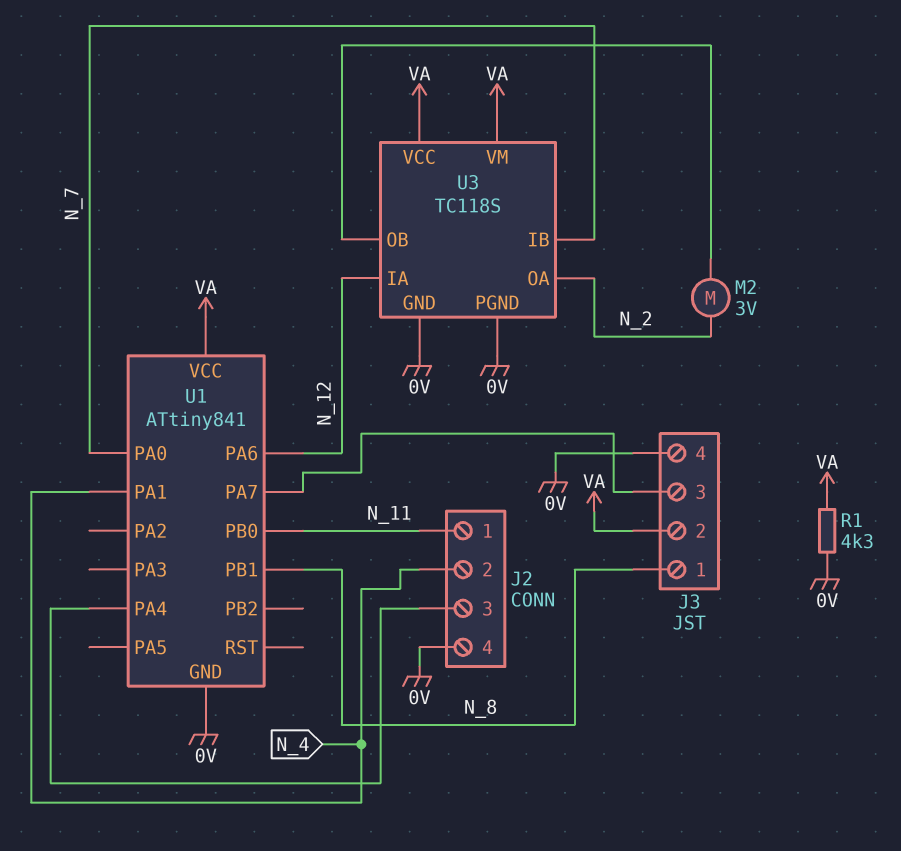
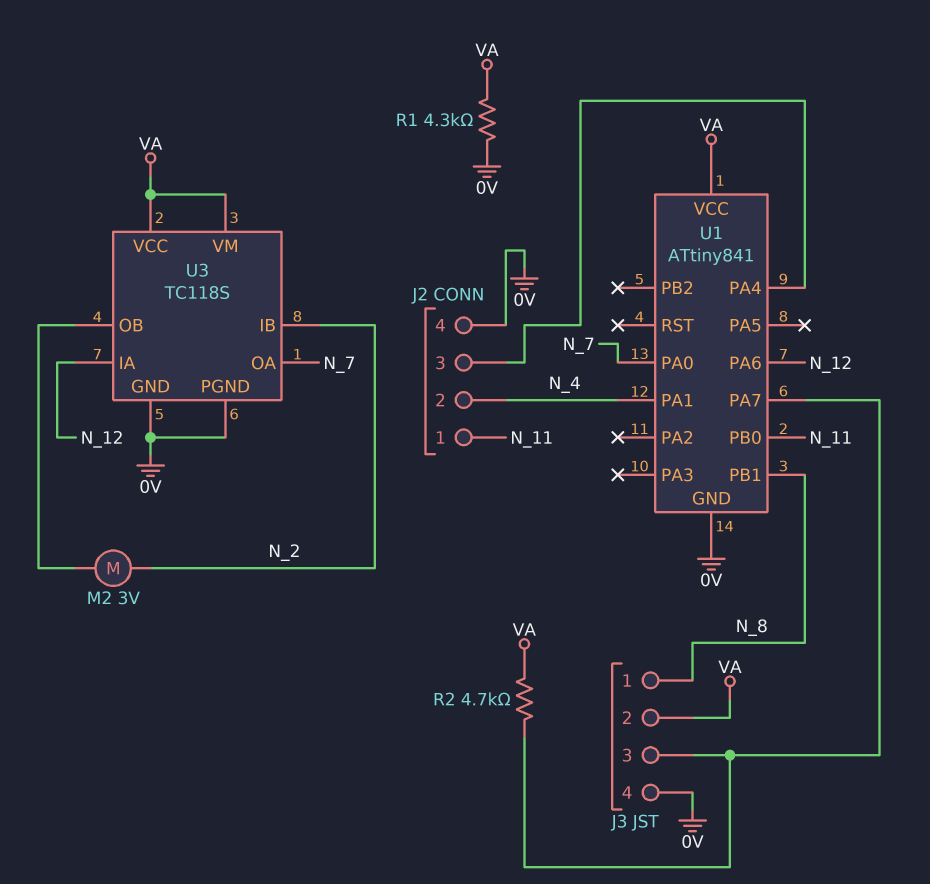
R2: none -> 4.7k (J3/3, VA)
U3 pin IB: N_7 -> N_2
U3 pin OA: N_2 -> N_7

